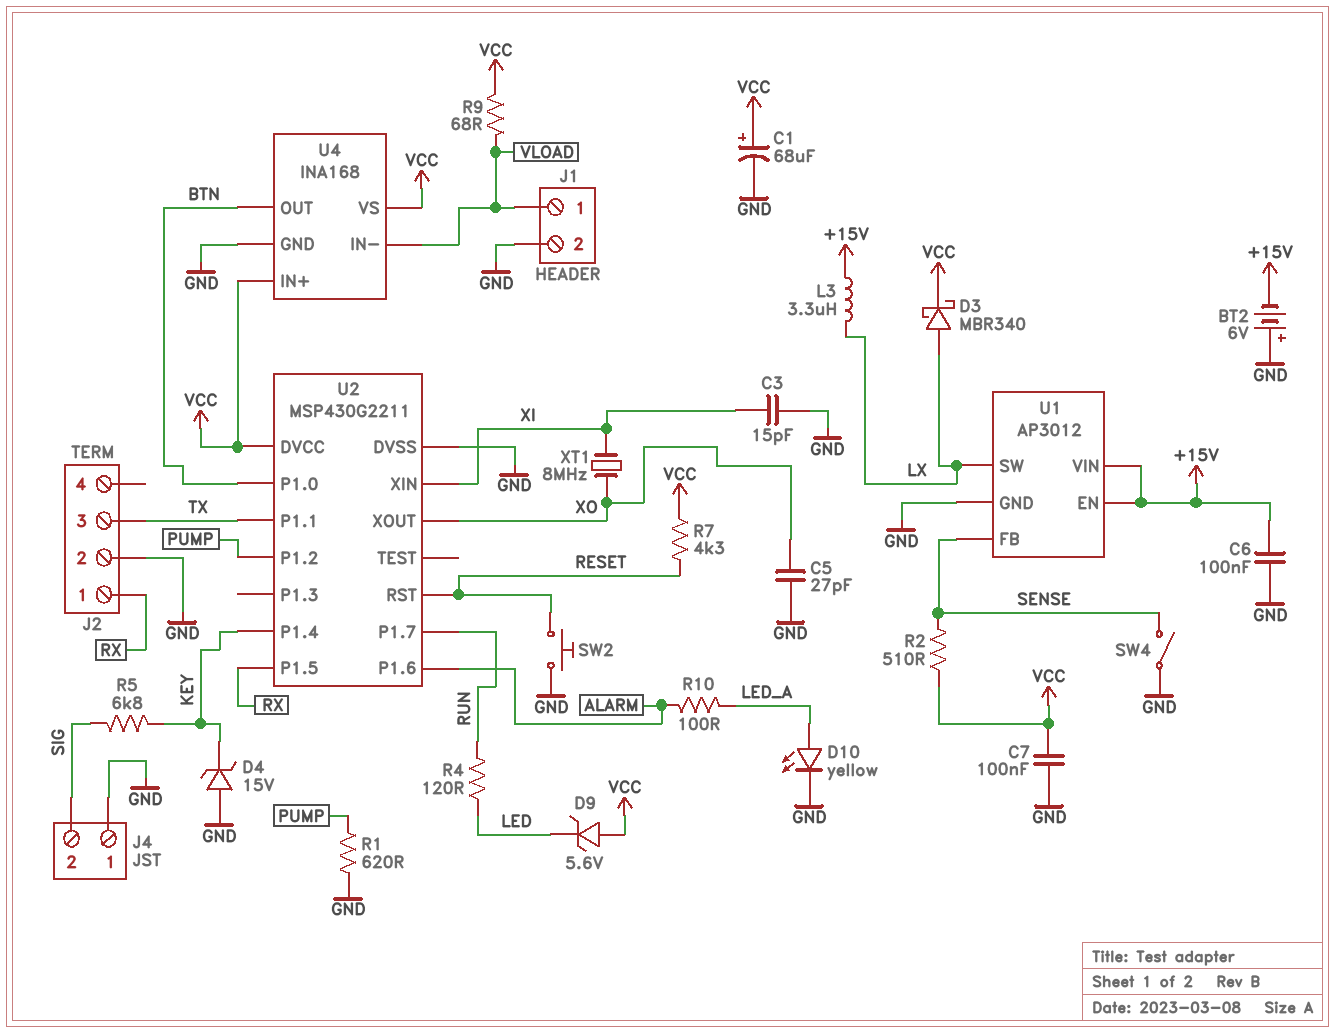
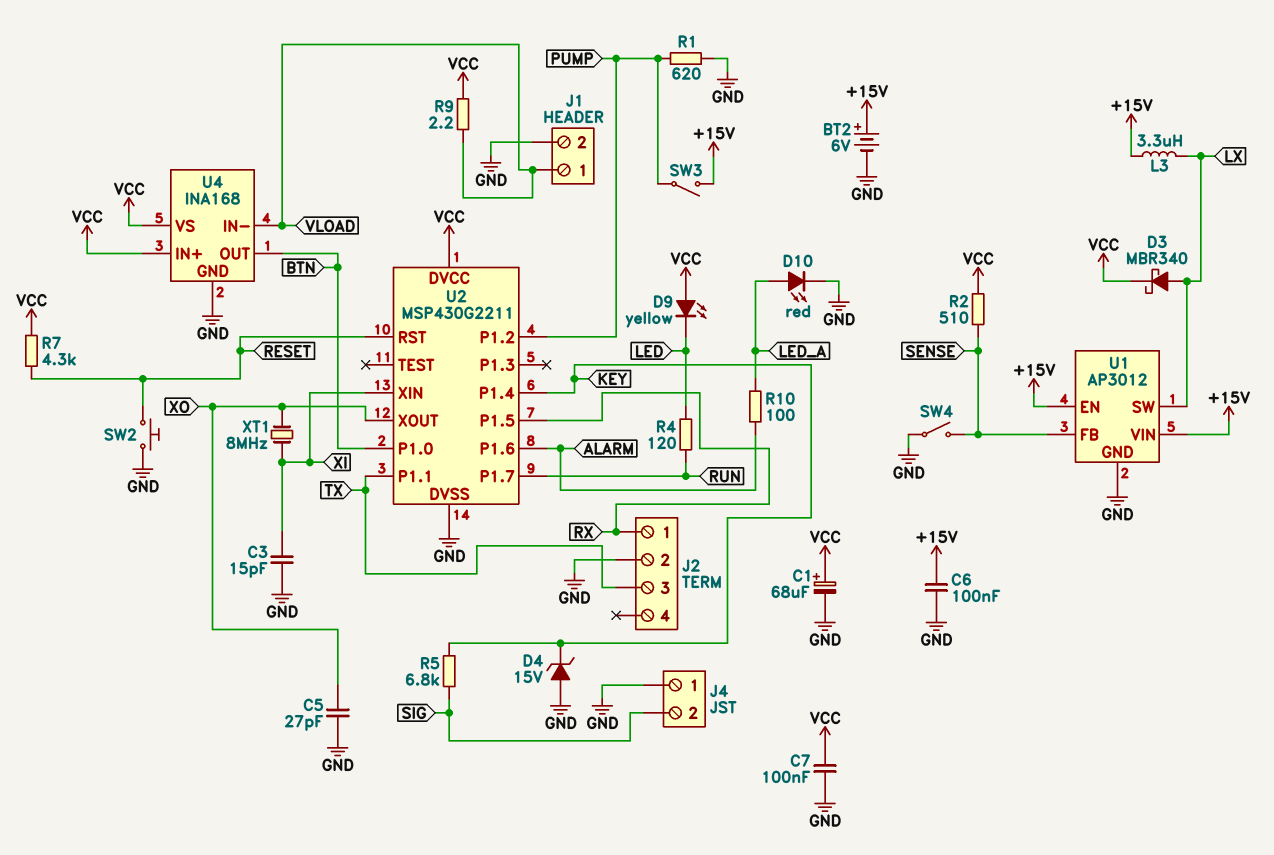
BT2: 6V (plus GND, minus +15V) -> 6V (plus +15V, minus GND)
D9: zener 5.6V (A VCC, K LED) -> LED yellow (A VCC, K LED)
D10: LED yellow (A LED_A, K GND) -> LED red (A LED_A, K GND)
R9: 68 (VCC, VLOAD) -> 2.2 (VCC, VLOAD)
SW3: none -> switch (+15V, PUMP)

